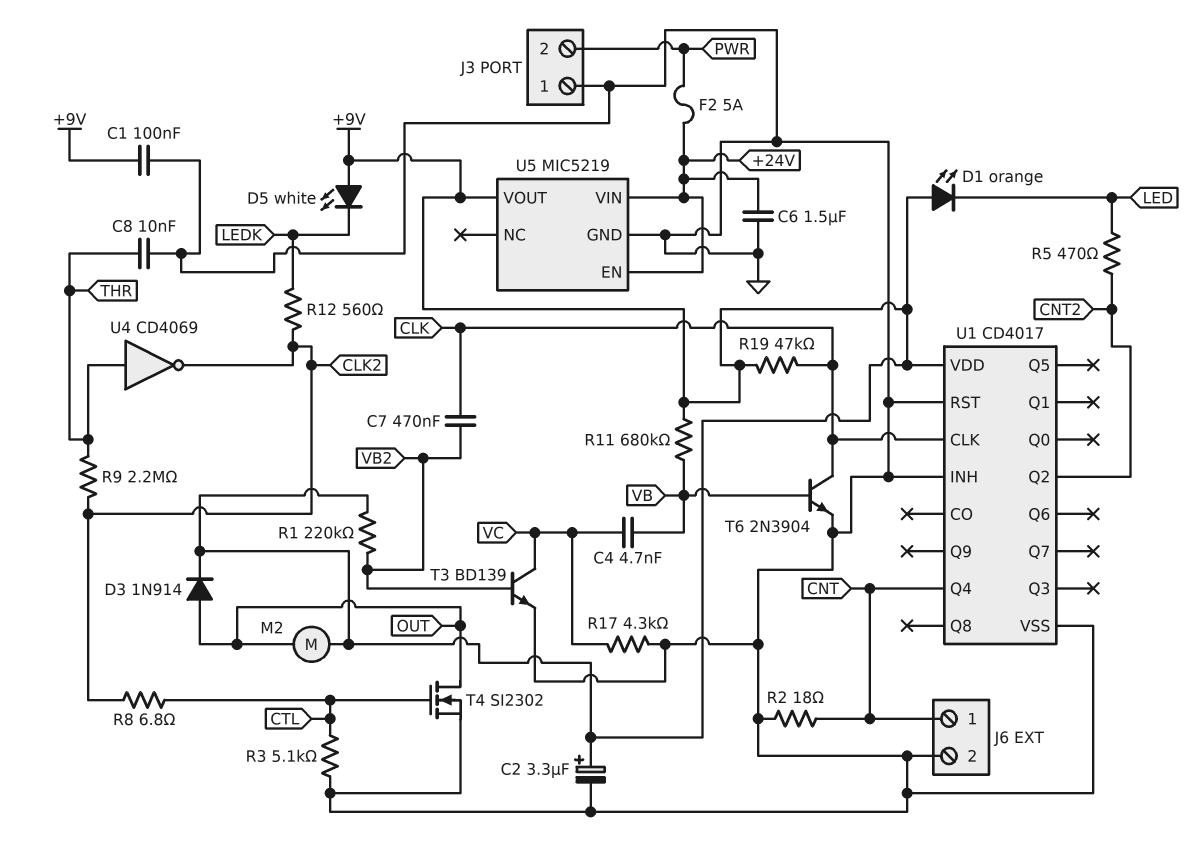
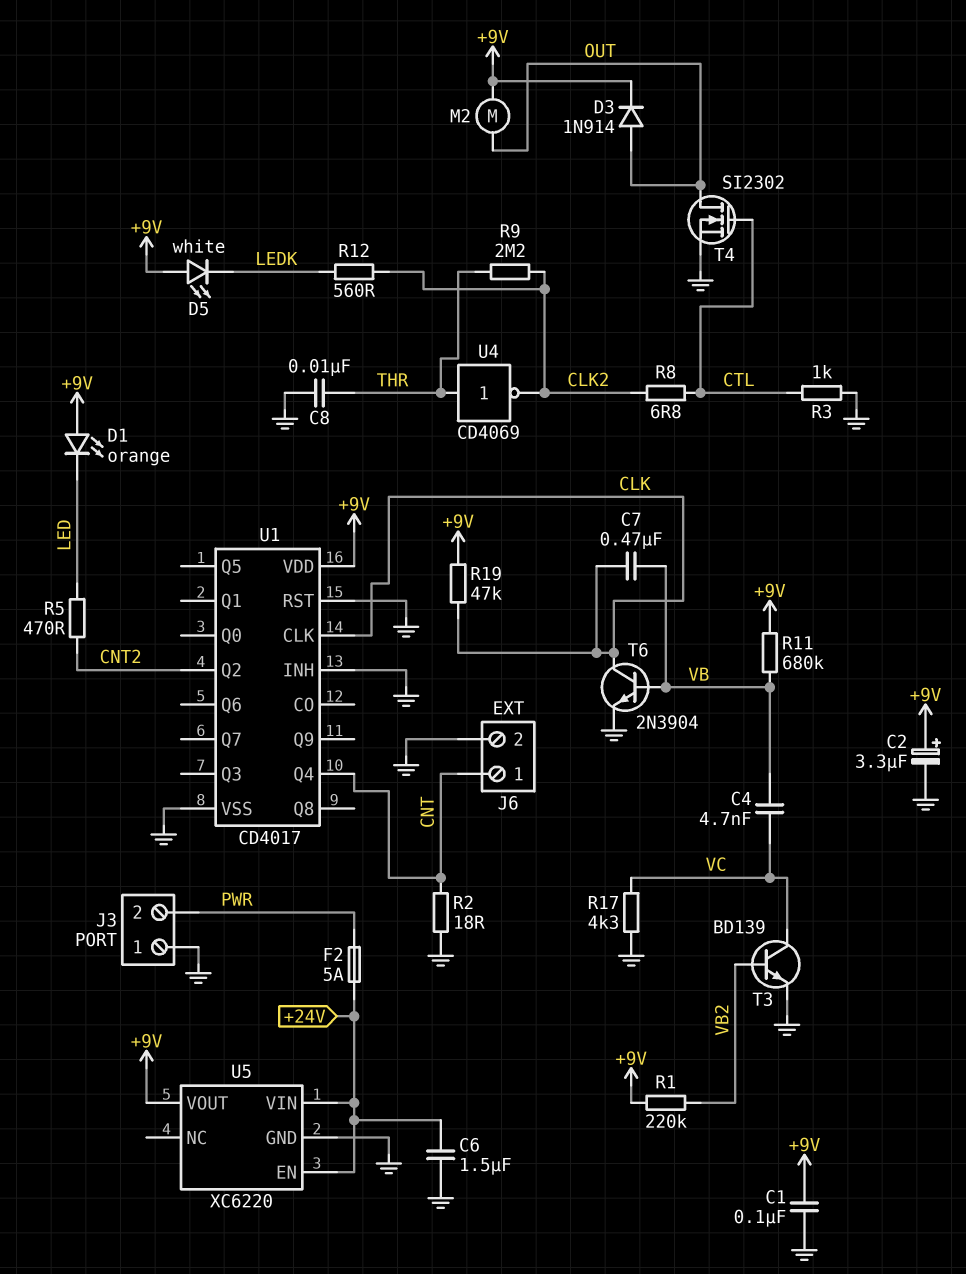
C7: 470nF (CLK, VB2) -> 470nF (CLK, VB)
R3: 5.1k (CTL, GND) -> 1k (CTL, GND)
U5: MIC5219 -> XC6220

